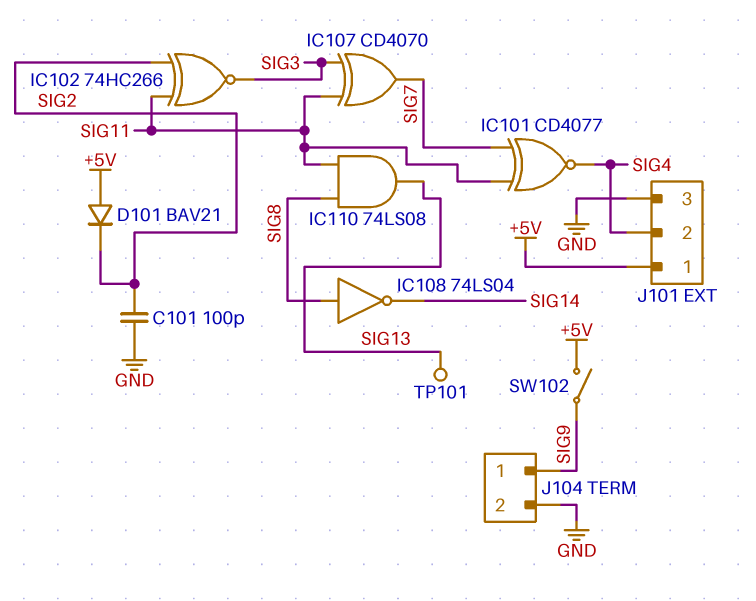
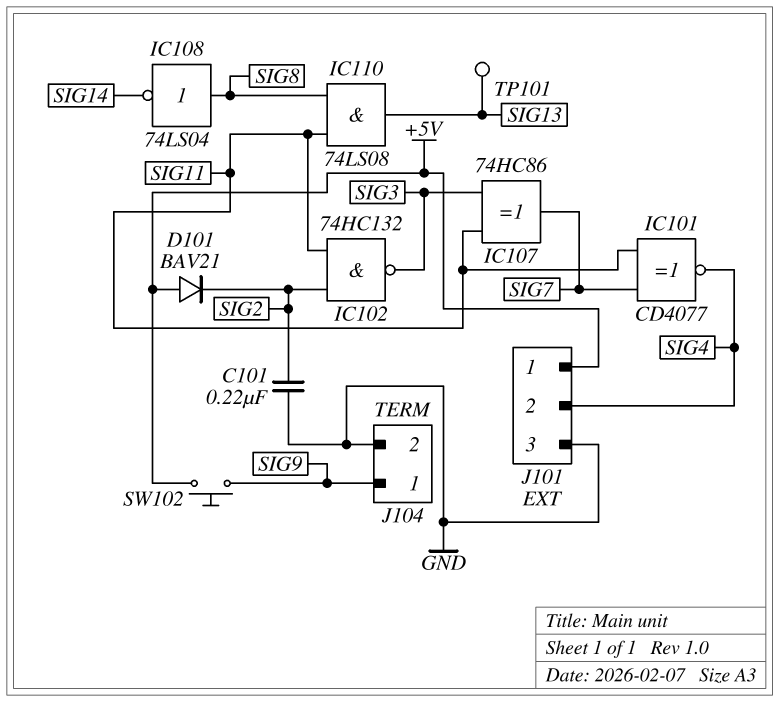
C101: 100pF (GND, SIG2) -> 220nF (GND, SIG2)
IC102: XNOR 74HC266 (in SIG2, in SIG11, out SIG3) -> NAND 74HC132 (in SIG2, in SIG11, out SIG3)
IC107: XOR CD4070 (in SIG3, in SIG11, out SIG7) -> XOR 74HC86 (in SIG3, in SIG11, out SIG7)
SW102: switch (+5V, SIG9) -> button (+5V, SIG9)

